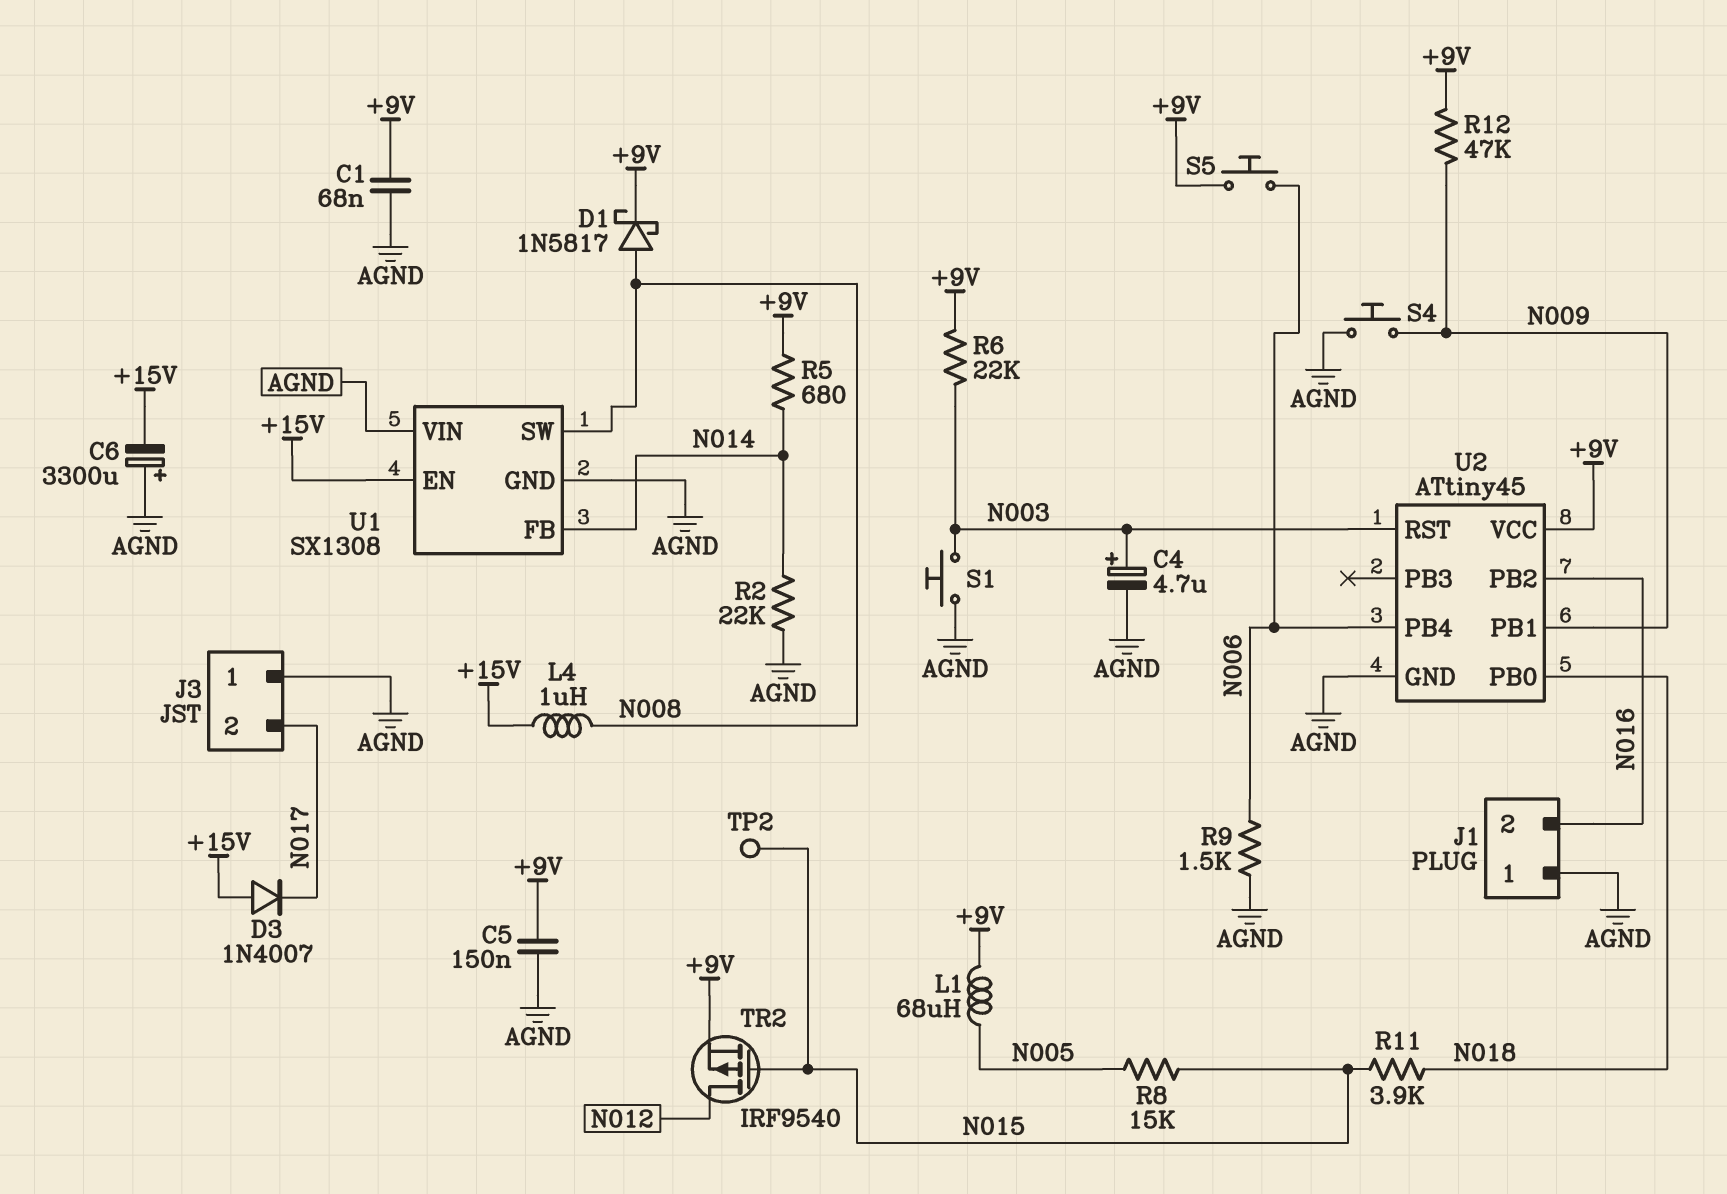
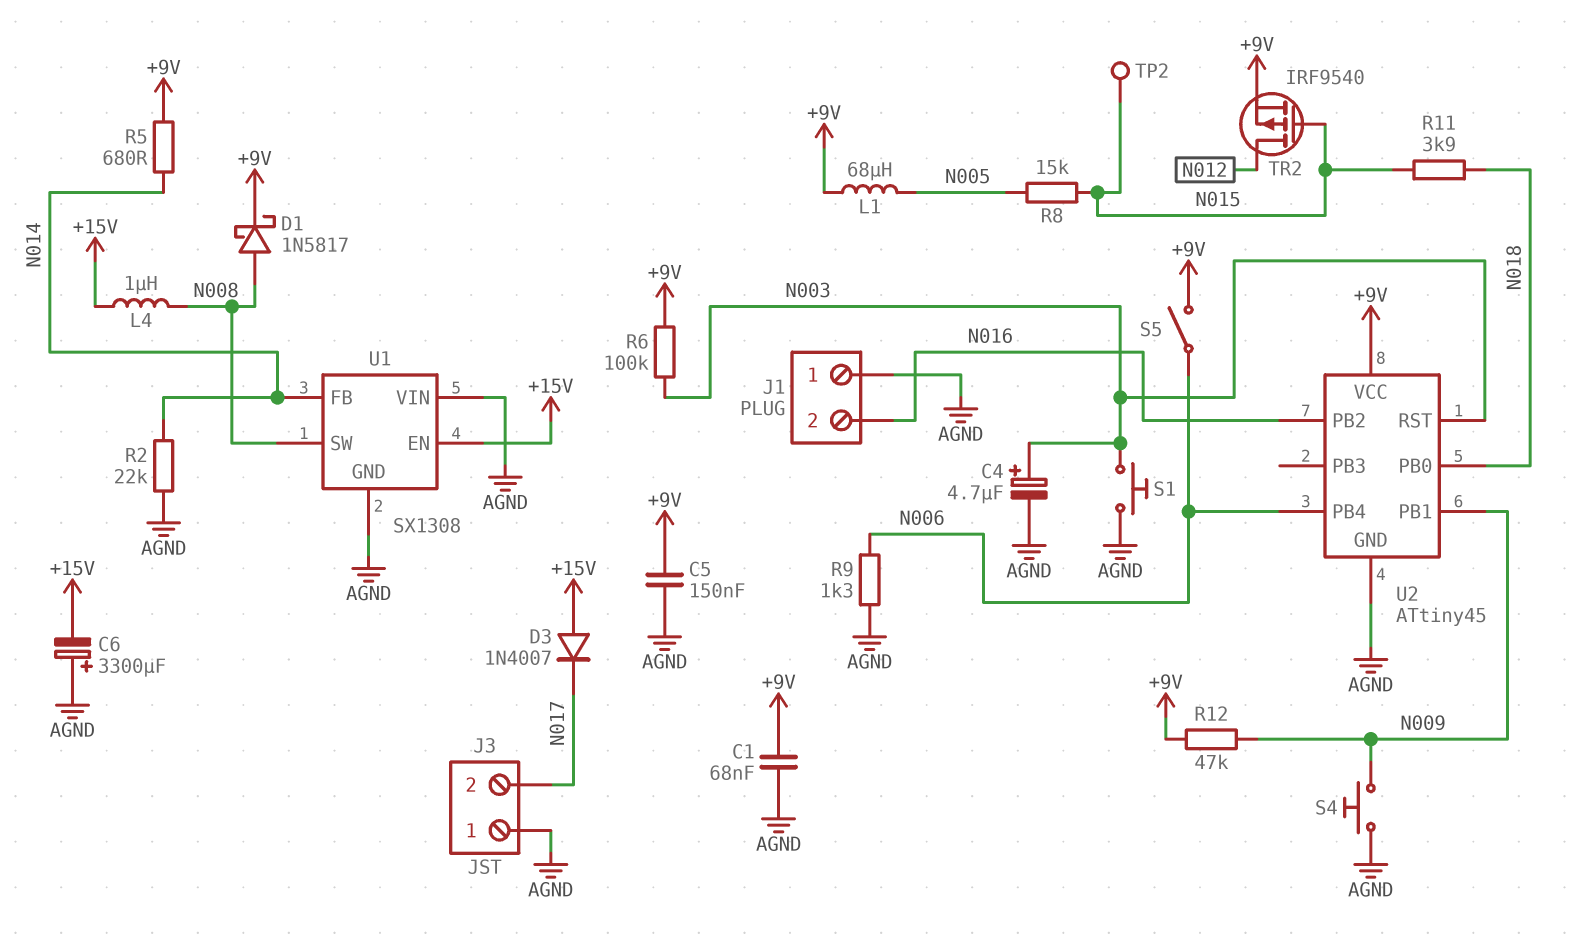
R6: 22k (+9V, N003) -> 100k (+9V, N003)
R9: 1.5k (AGND, N006) -> 1.3k (AGND, N006)
S5: button (+9V, N006) -> switch (+9V, N006)

